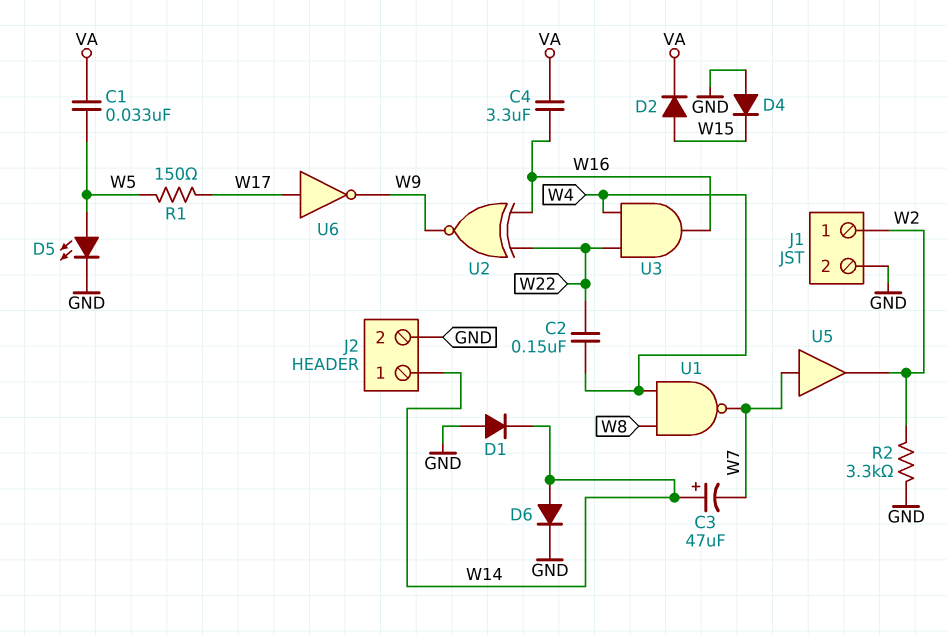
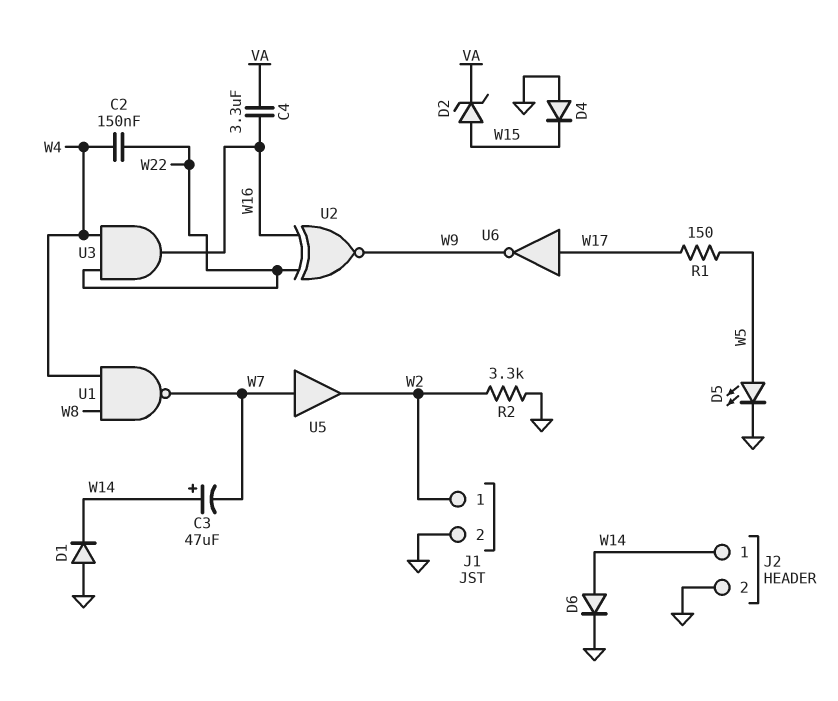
C1: 33nF (VA, W5) -> none
D2: diode (A W15, K VA) -> zener (A W15, K VA)

